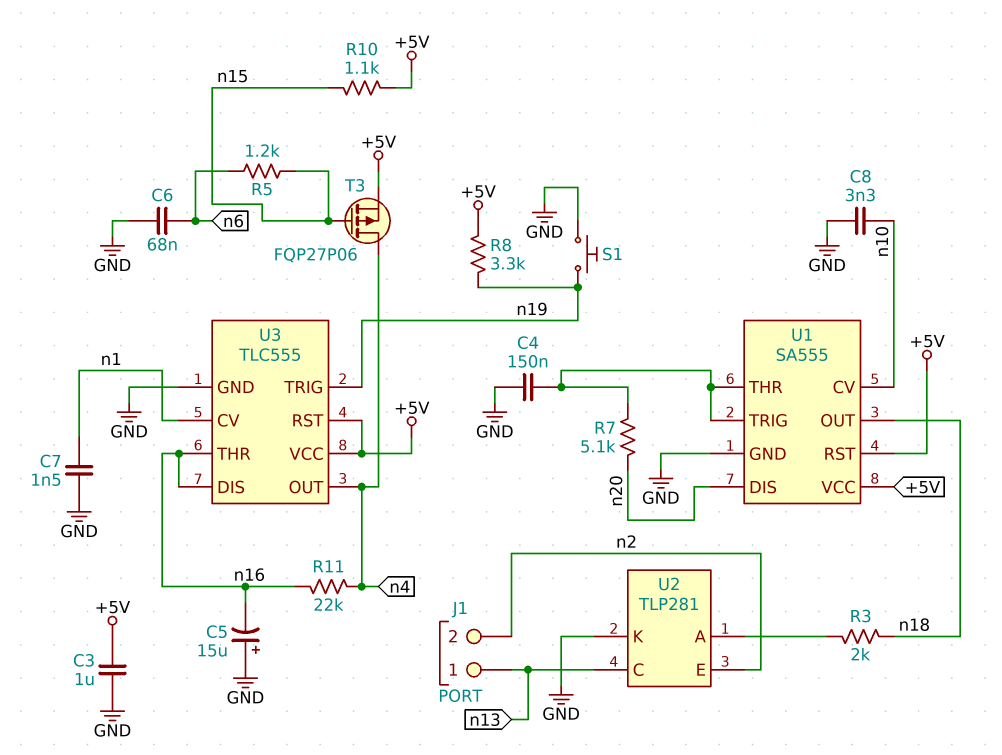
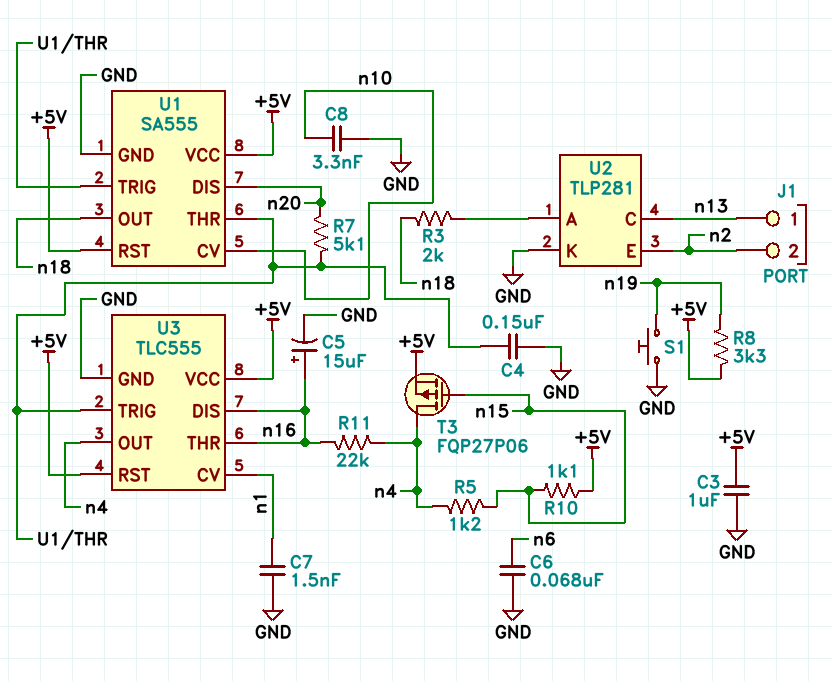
C5: 15uF (plus GND, minus n16) -> 15uF (plus n16, minus GND)
R5: 1.2k (n6, n15) -> 1.2k (n4, n15)
U3 pin TRIG: n19 -> U1/THR

